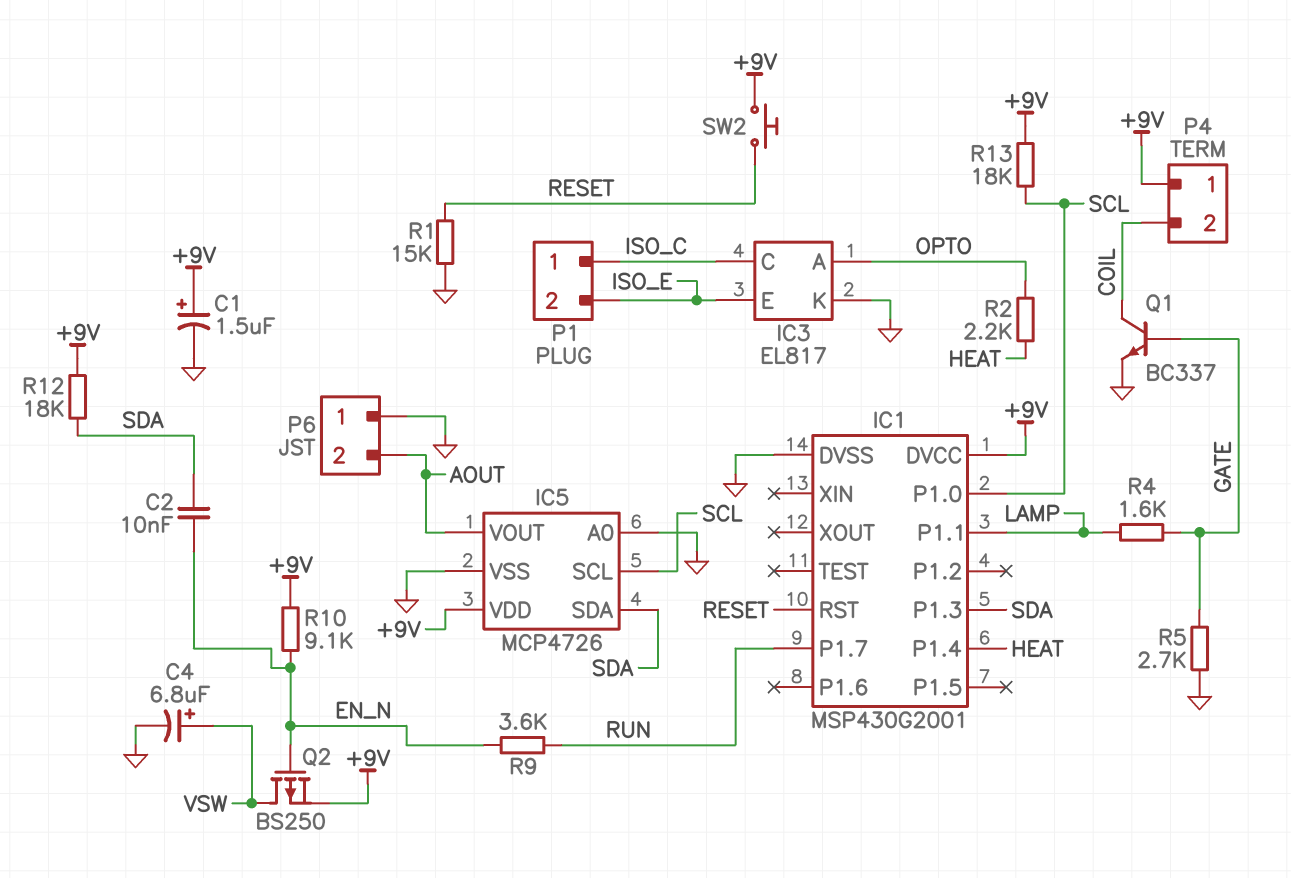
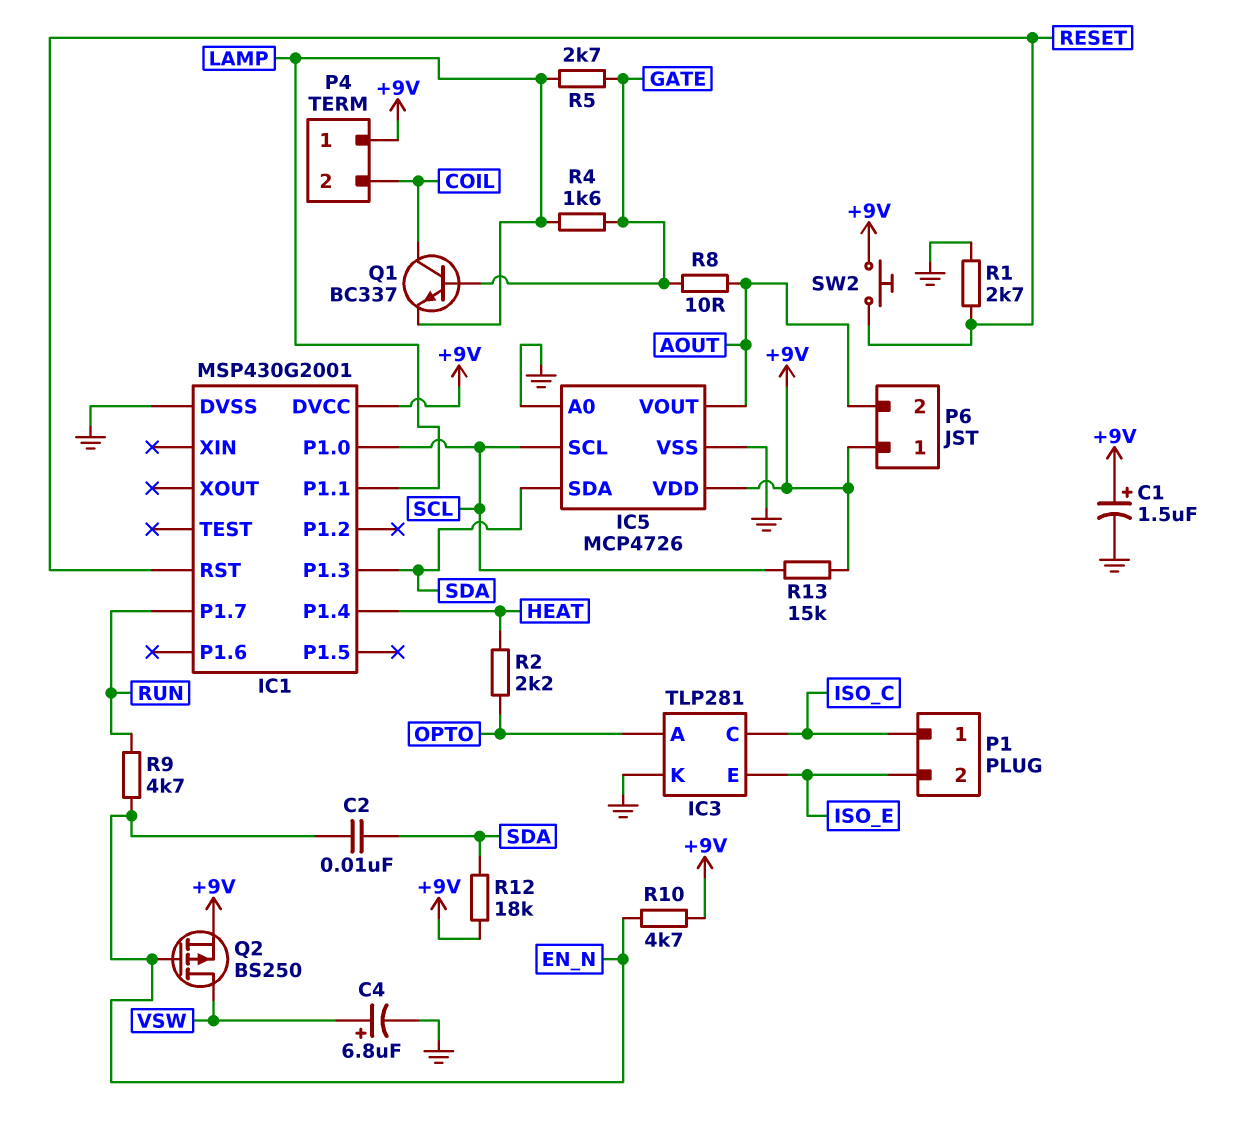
IC3: EL817 -> TLP281
P6 pin 1: GND -> +9V
Q1: NPN BC337 (B GATE, C COIL, E GND) -> NPN BC337 (B GATE, C COIL, E LAMP)
R1: 15k (GND, RESET) -> 2.7k (GND, RESET)
R5: 2.7k (GATE, GND) -> 2.7k (GATE, LAMP)
R8: none -> 10 (AOUT, GATE)
R9: 3.6k (EN_N, RUN) -> 4.7k (EN_N, RUN)
R10: 9.1k (+9V, EN_N) -> 4.7k (+9V, EN_N)
R13: 18k (+9V, SCL) -> 15k (+9V, SCL)

